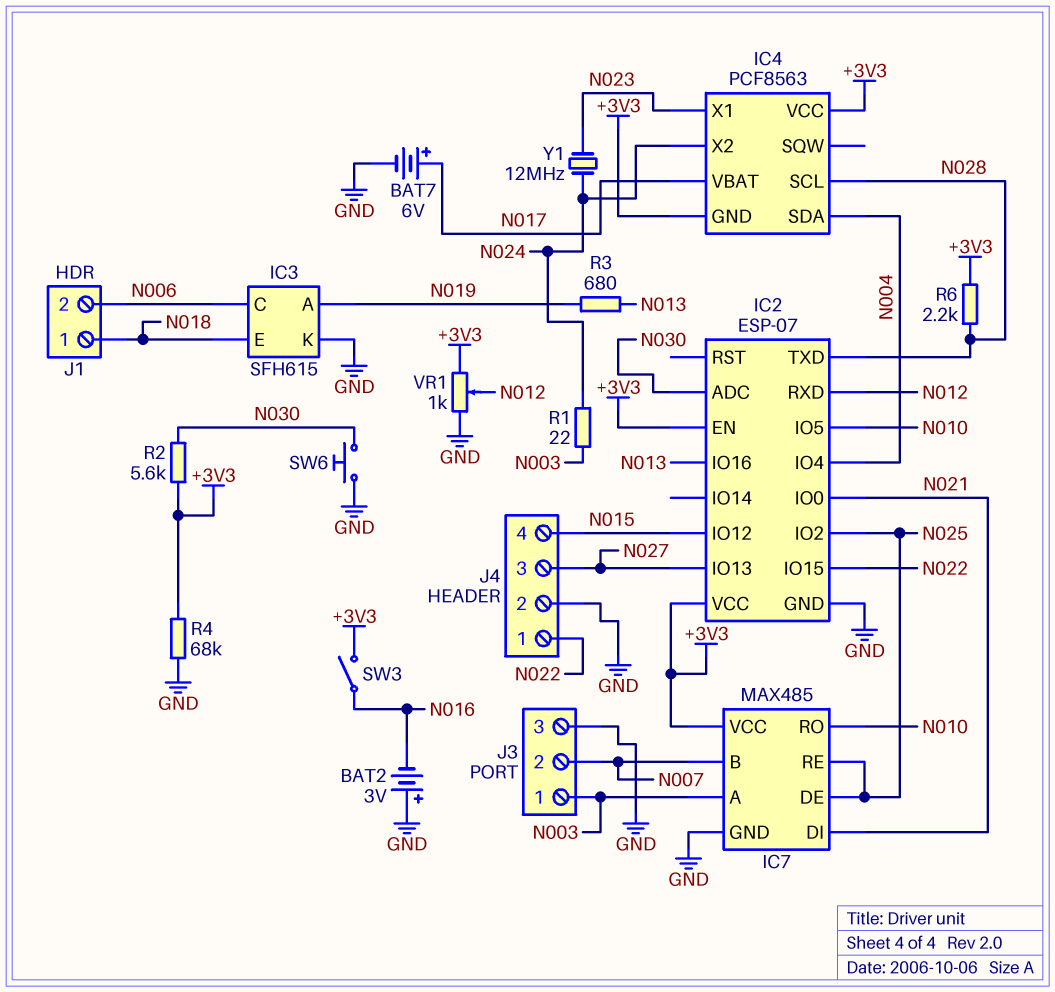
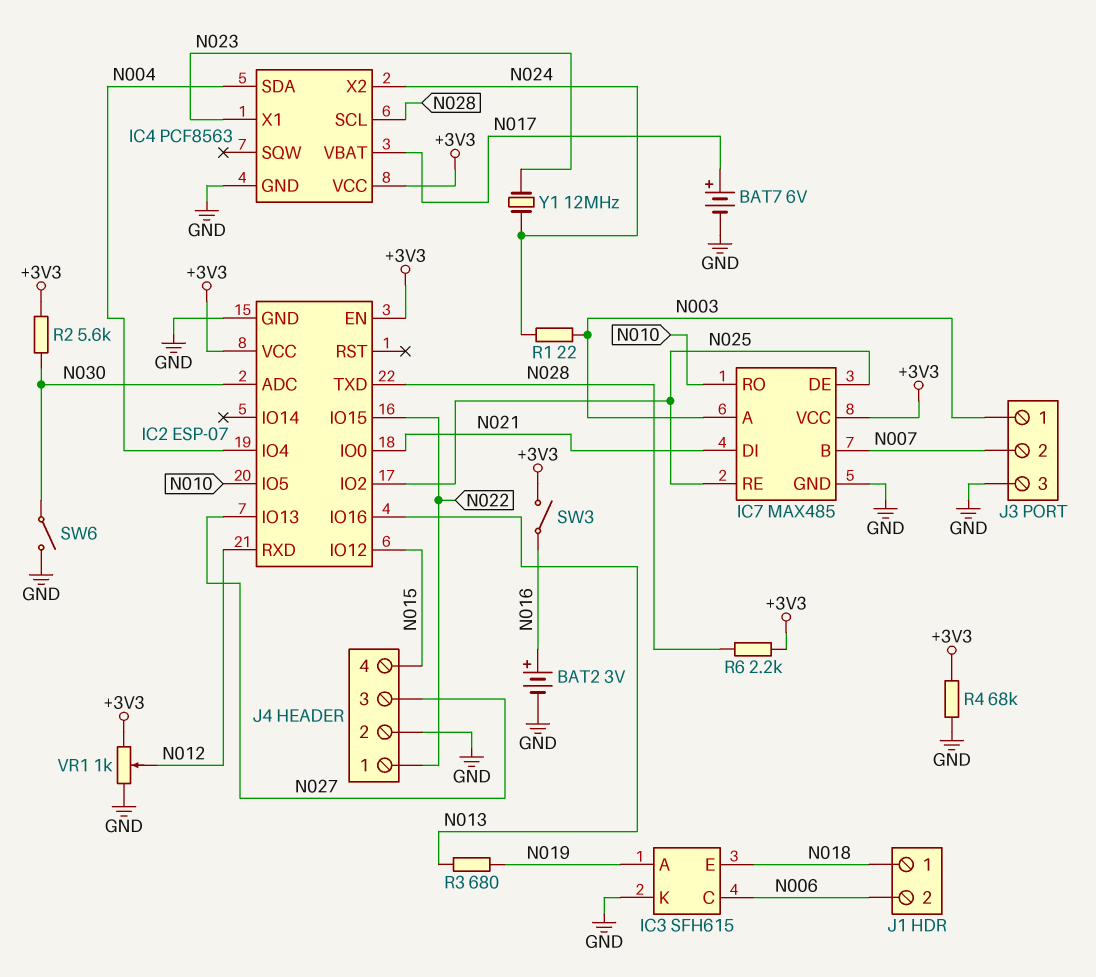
BAT2: 3V (plus GND, minus N016) -> 3V (plus N016, minus GND)
IC4 pin GND: +3V3 -> GND
SW6: button (GND, N030) -> switch (GND, N030)

